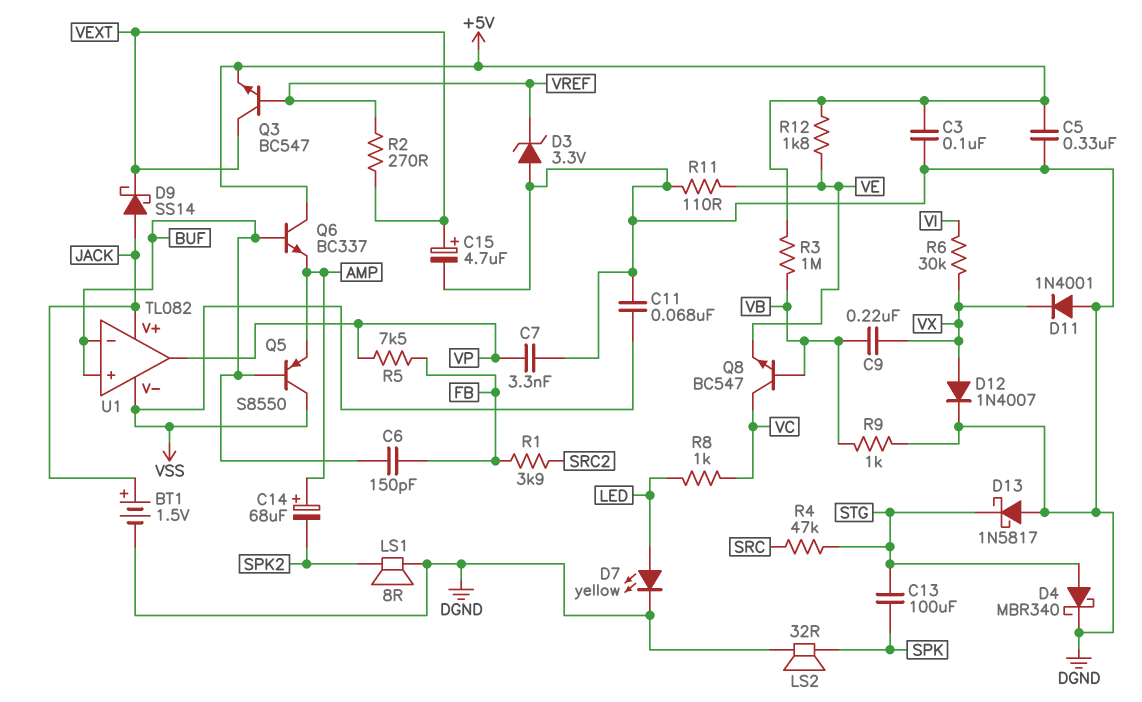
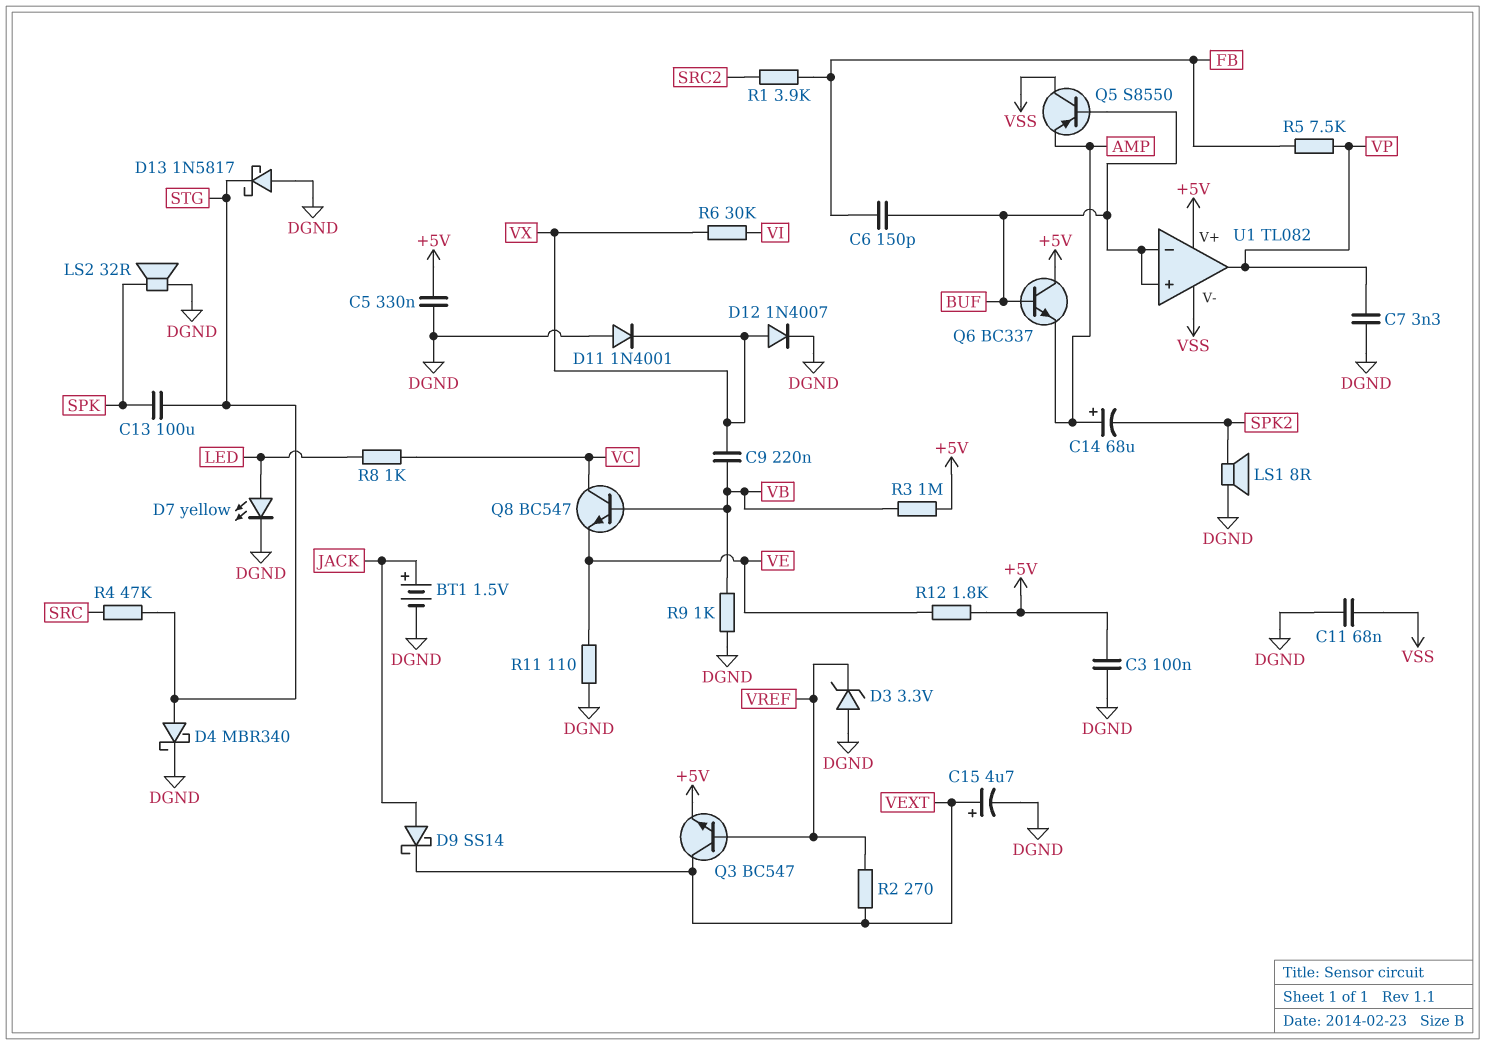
U1 pin V+: JACK -> +5V

